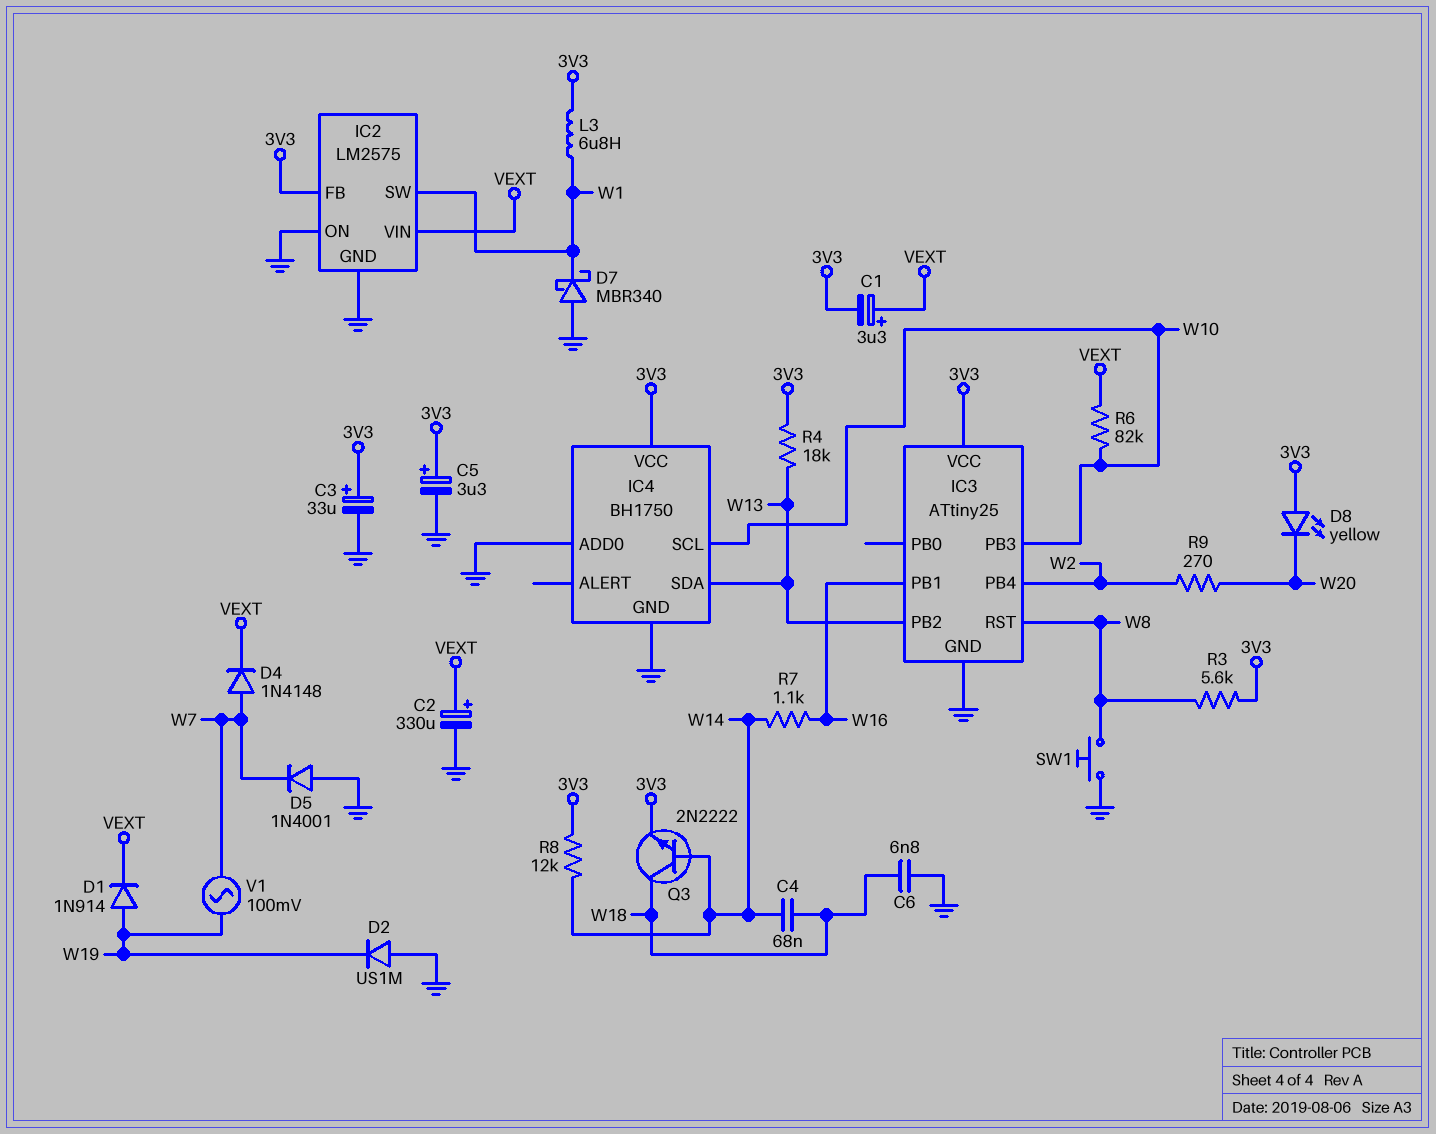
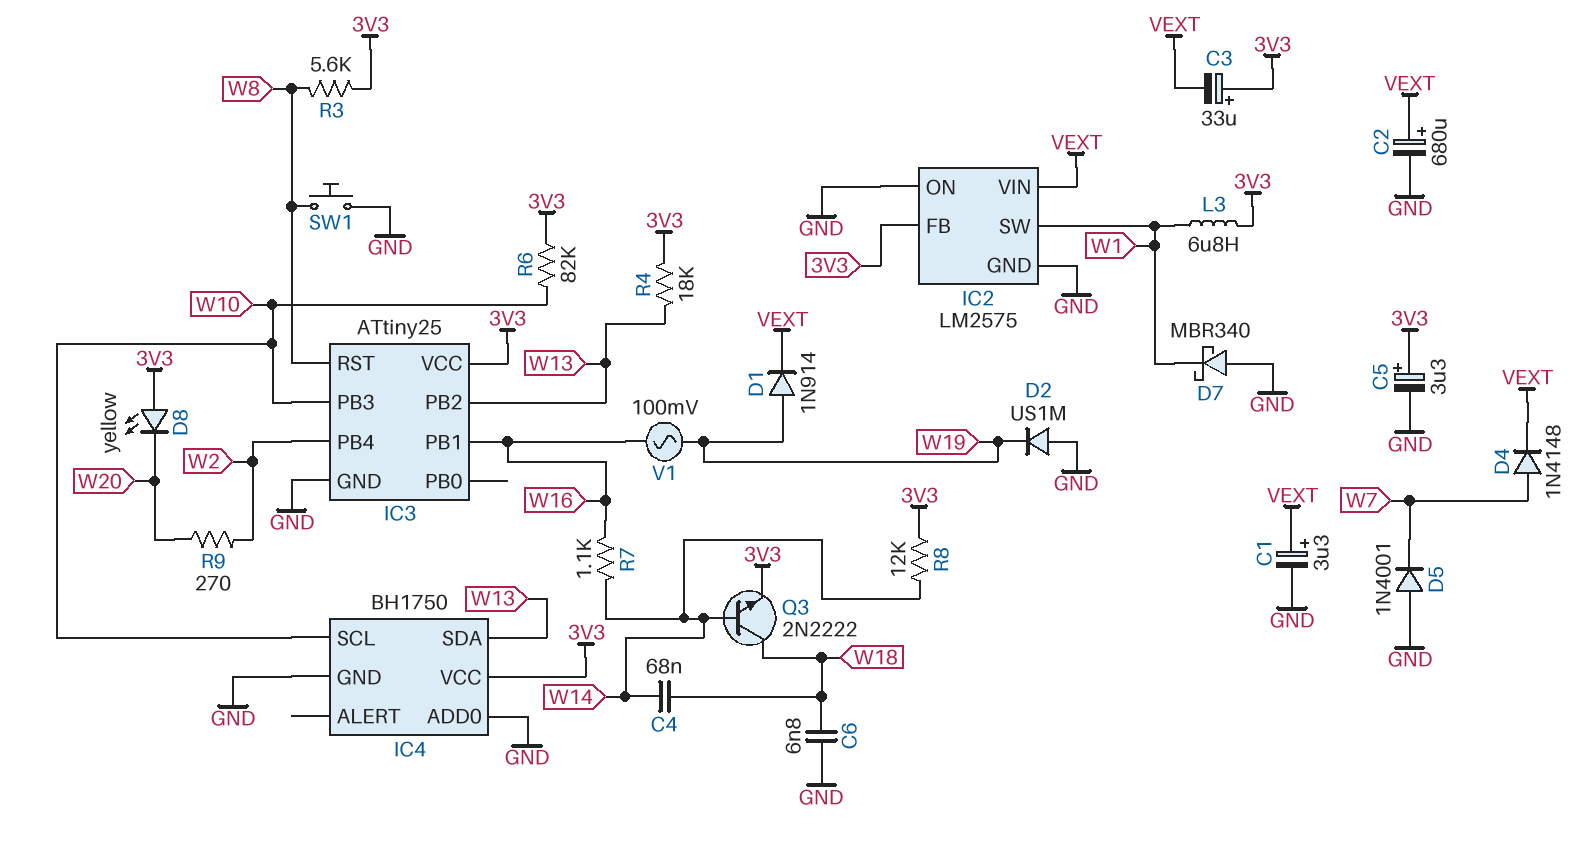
C1: 3.3uF (plus VEXT, minus 3V3) -> 3.3uF (plus VEXT, minus GND)
C2: 330uF (plus VEXT, minus GND) -> 680uF (plus VEXT, minus GND)
C3: 33uF (plus 3V3, minus GND) -> 33uF (plus 3V3, minus VEXT)
R6: 82k (VEXT, W10) -> 82k (3V3, W10)
V1: AC 100mV (W7, W19) -> AC 100mV (W16, W19)

